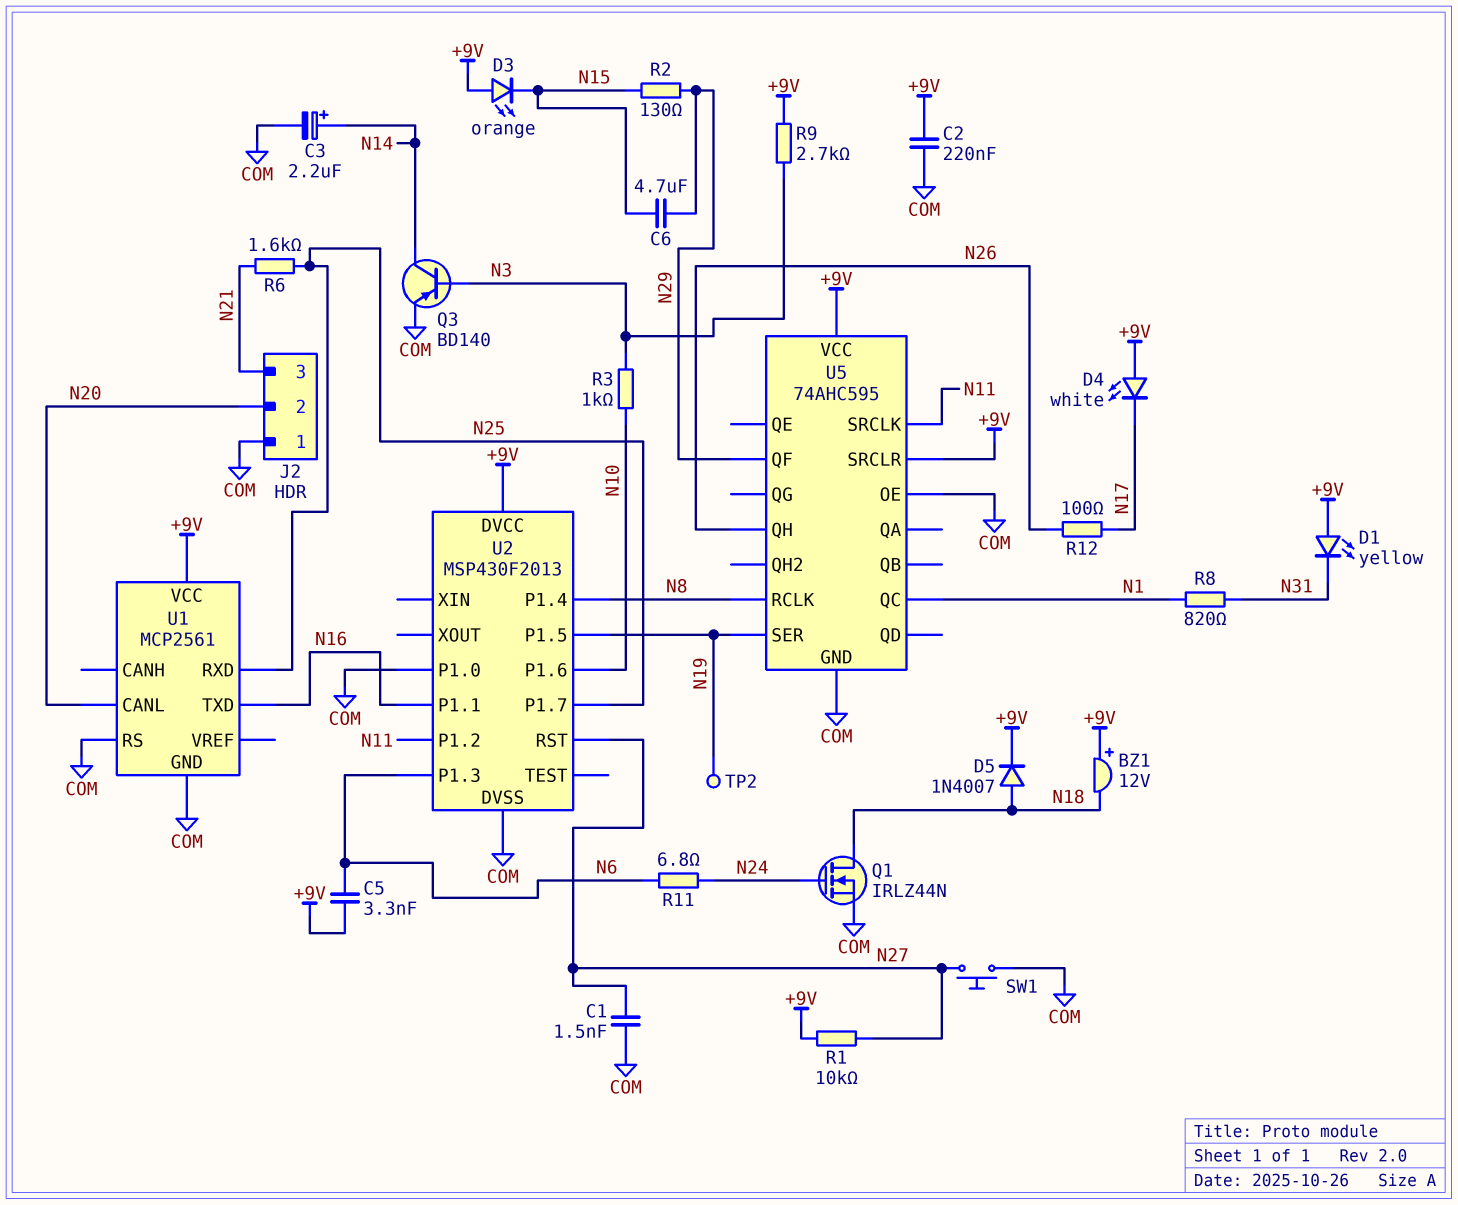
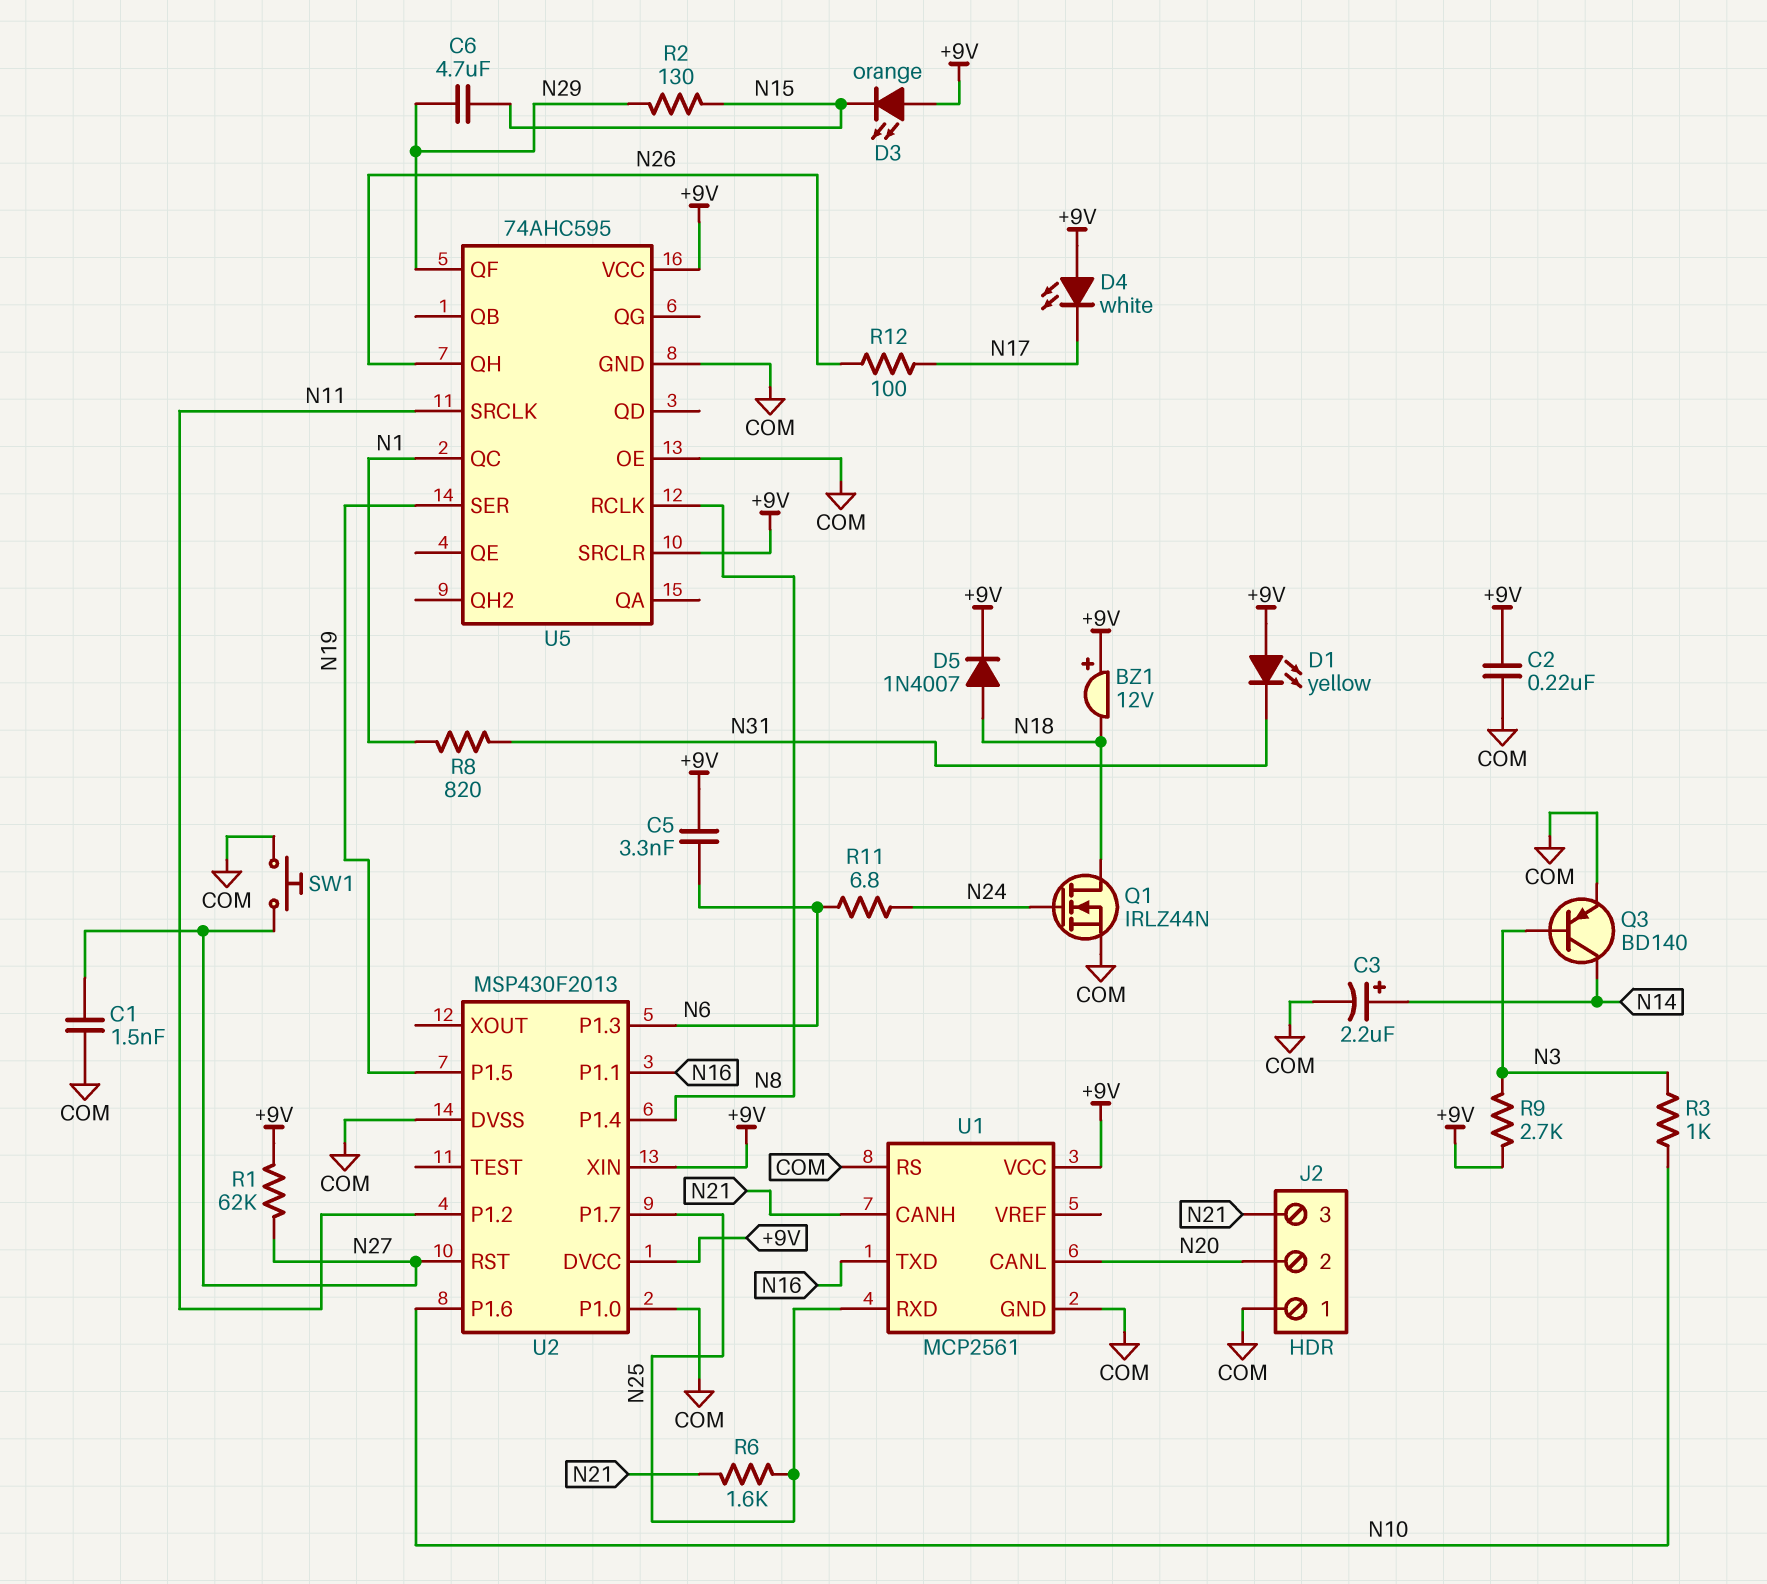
R1: 10k (+9V, N27) -> 62k (+9V, N27)
TP2: test point (N19) -> none
U1 pin CANH: none -> N21
U2 pin XIN: none -> +9V

